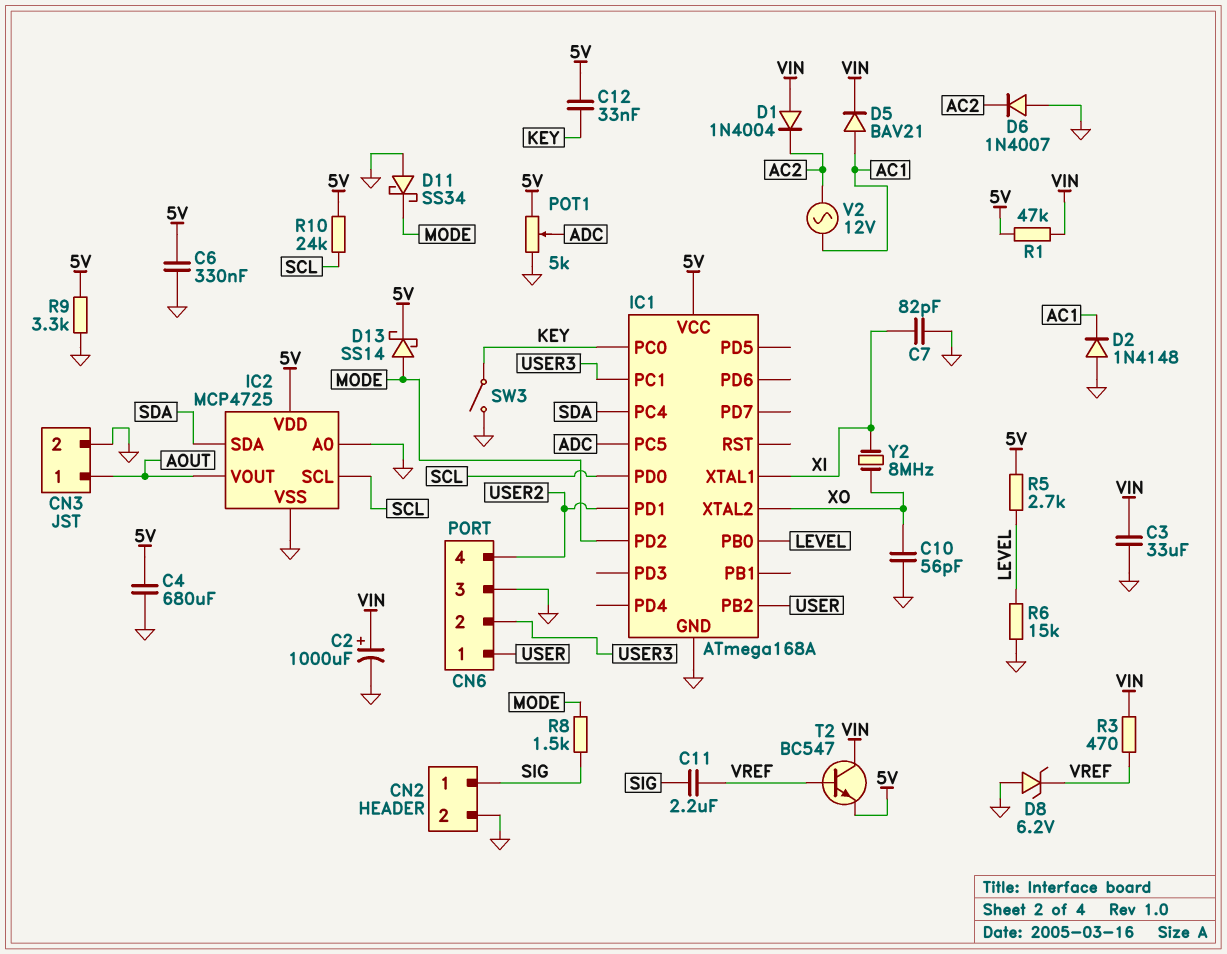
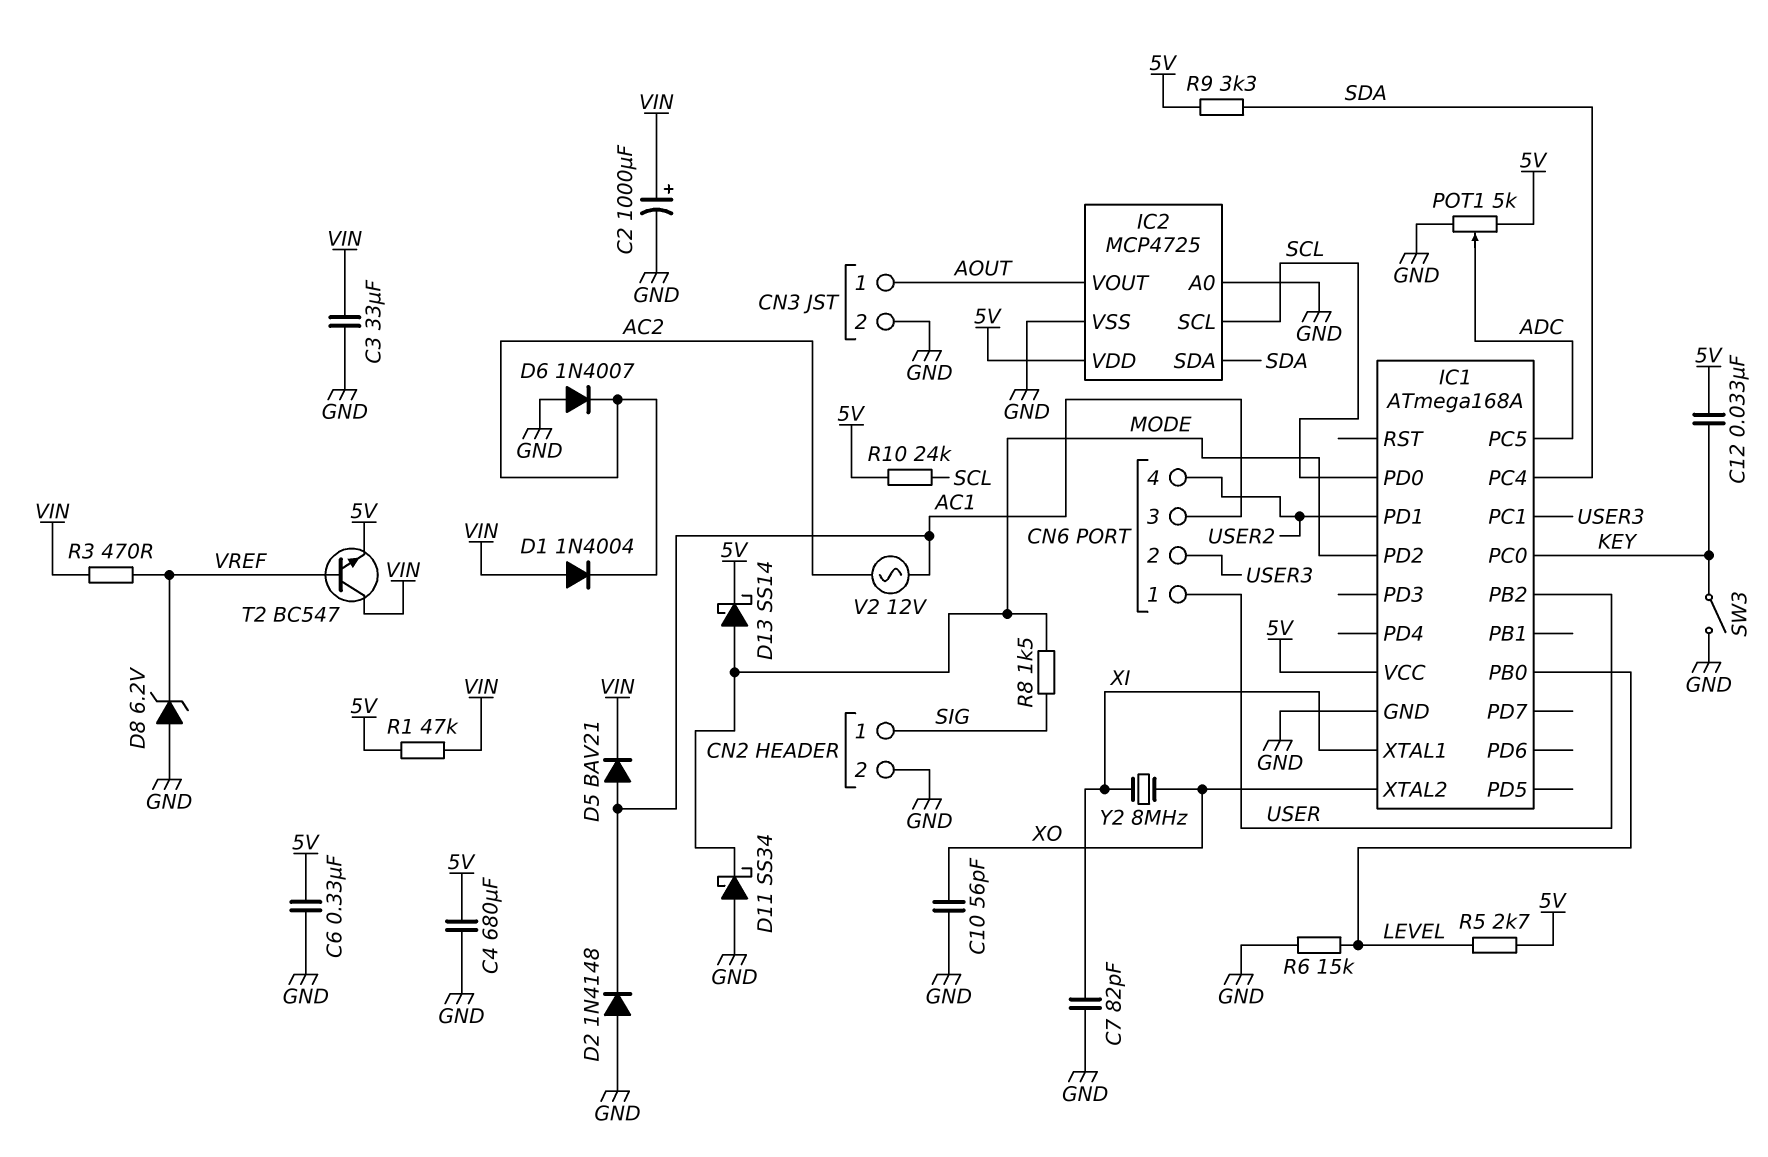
C11: 2.2uF (SIG, VREF) -> none
CN6 pin 3: GND -> AC1
R9: 3.3k (5V, GND) -> 3.3k (5V, SDA)

